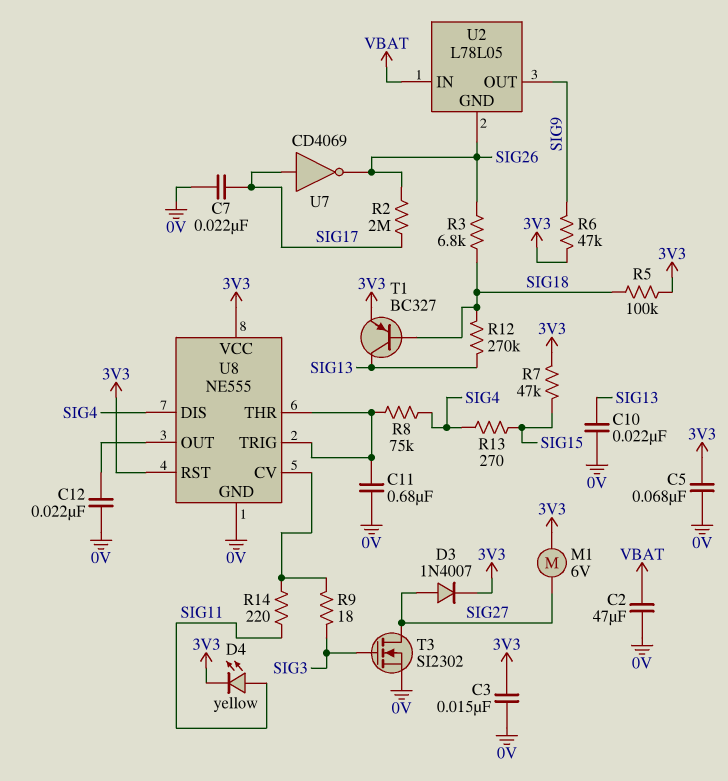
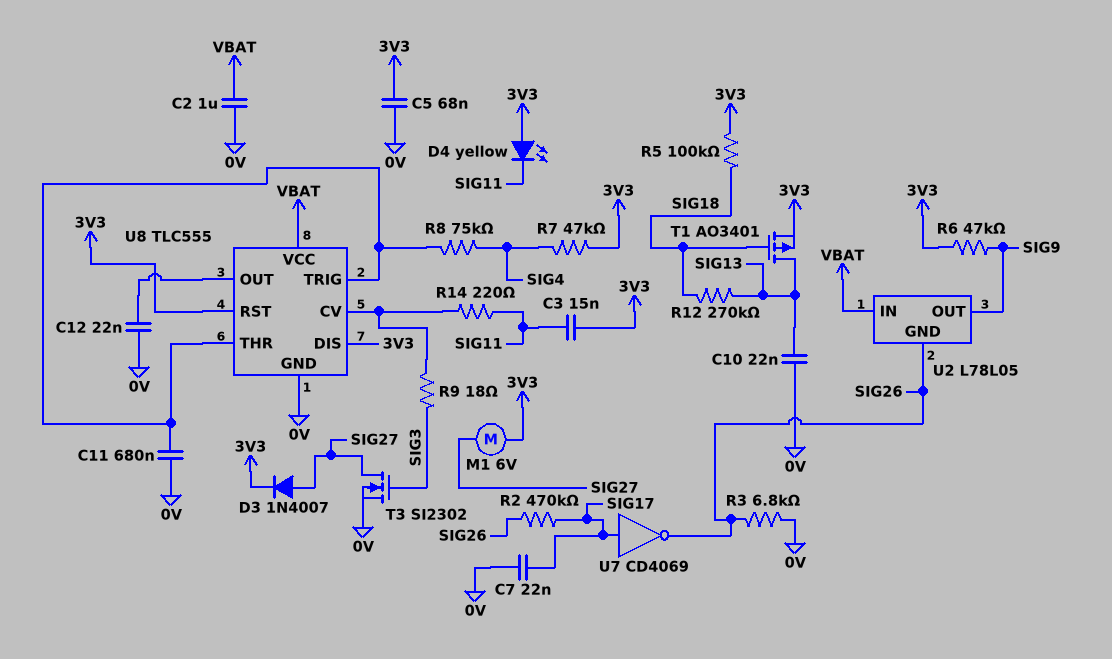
C2: 47uF (0V, VBAT) -> 1uF (0V, VBAT)
C3: 15nF (0V, 3V3) -> 15nF (3V3, SIG11)
D4: LED yellow (A SIG11, K 3V3) -> LED yellow (A 3V3, K SIG11)
R2: 2M (SIG17, SIG26) -> 470k (SIG17, SIG26)
R3: 6.8k (SIG18, SIG26) -> 6.8k (0V, SIG26)
R7: 47k (3V3, SIG15) -> 47k (3V3, SIG4)
R13: 270 (SIG4, SIG15) -> none
T1: PNP BC327 (B SIG18, C SIG13, E 3V3) -> PMOS AO3401 (G SIG18, D SIG13, S 3V3)
U8: NE555 -> TLC555
U8 pin DIS: SIG4 -> 3V3
U8 pin VCC: 3V3 -> VBAT

